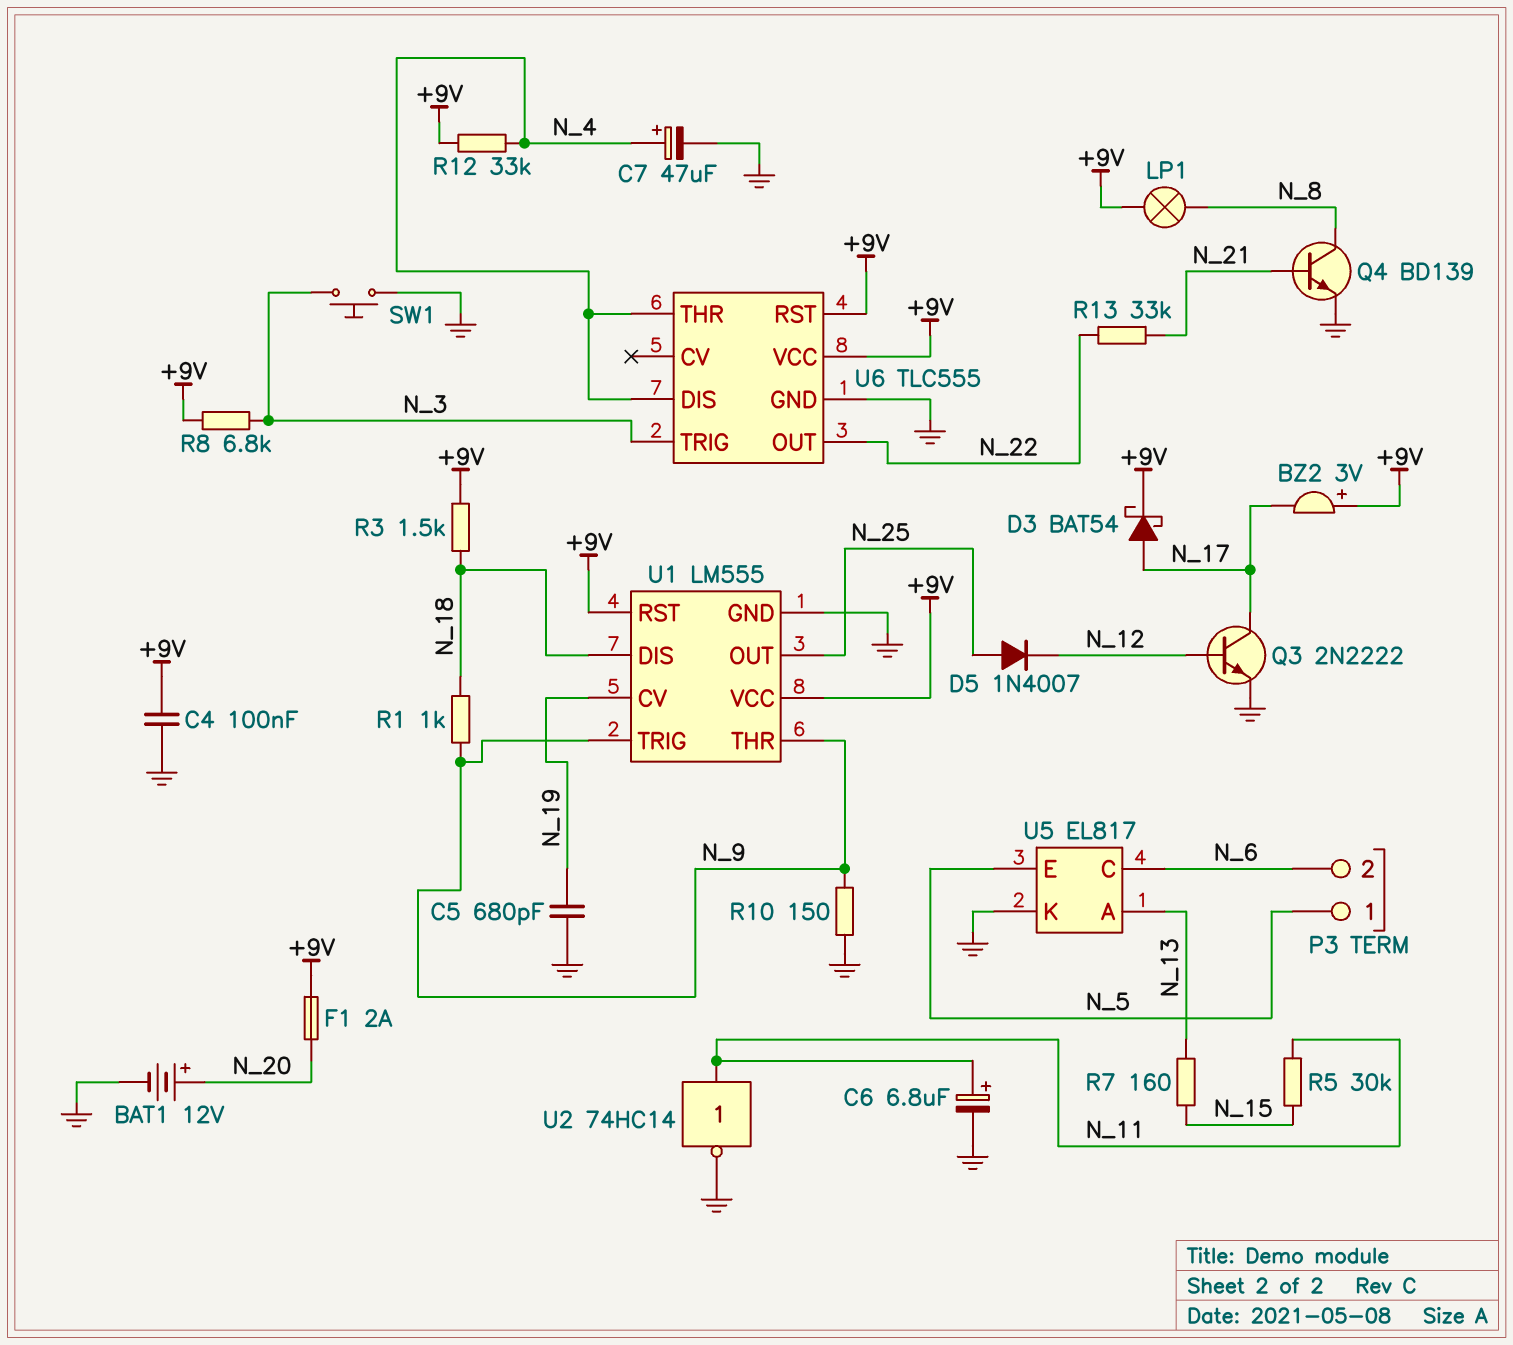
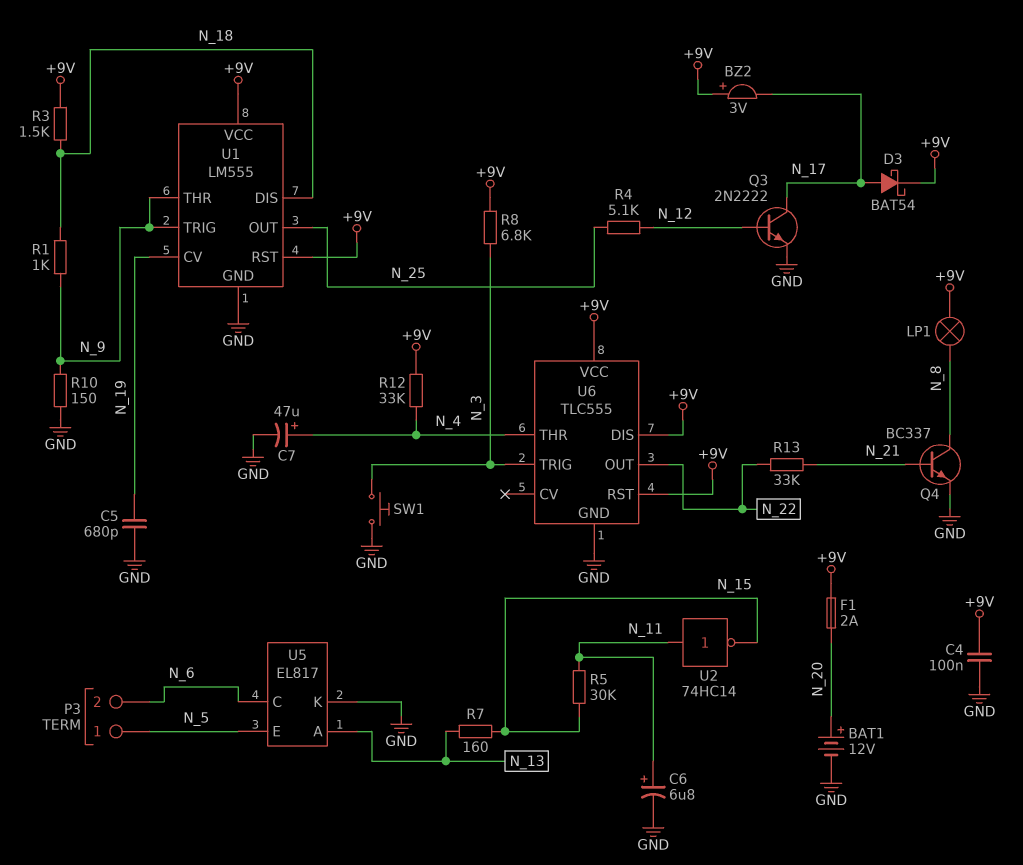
D5: diode 1N4007 (A N_25, K N_12) -> none
Q4: NPN BD139 (B N_21, C N_8, E GND) -> NPN BC337 (B N_21, C N_8, E GND)
R4: none -> 5.1k (N_12, N_25)
U2: NOT 74HC14 (in N_11, out GND) -> NOT 74HC14 (in N_11, out N_15)
U6 pin DIS: N_4 -> +9V

